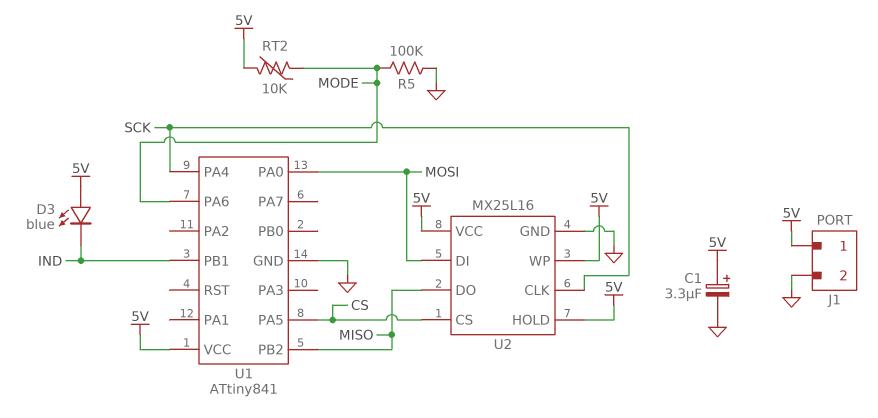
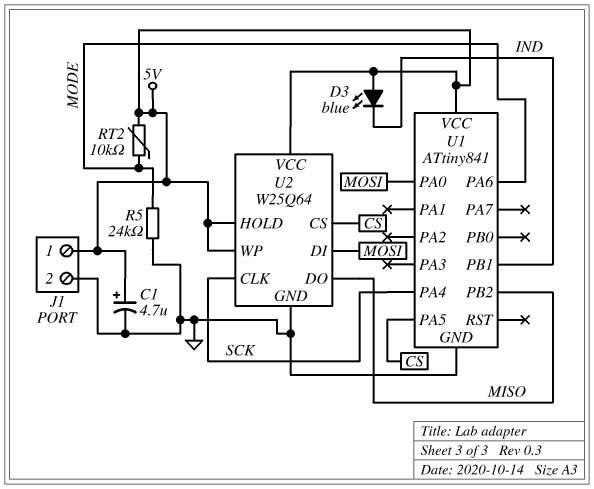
C1: 3.3uF (plus 5V, minus GND) -> 4.7uF (plus 5V, minus GND)
R5: 100k (GND, MODE) -> 24k (GND, MODE)
U2: MX25L16 -> W25Q64

